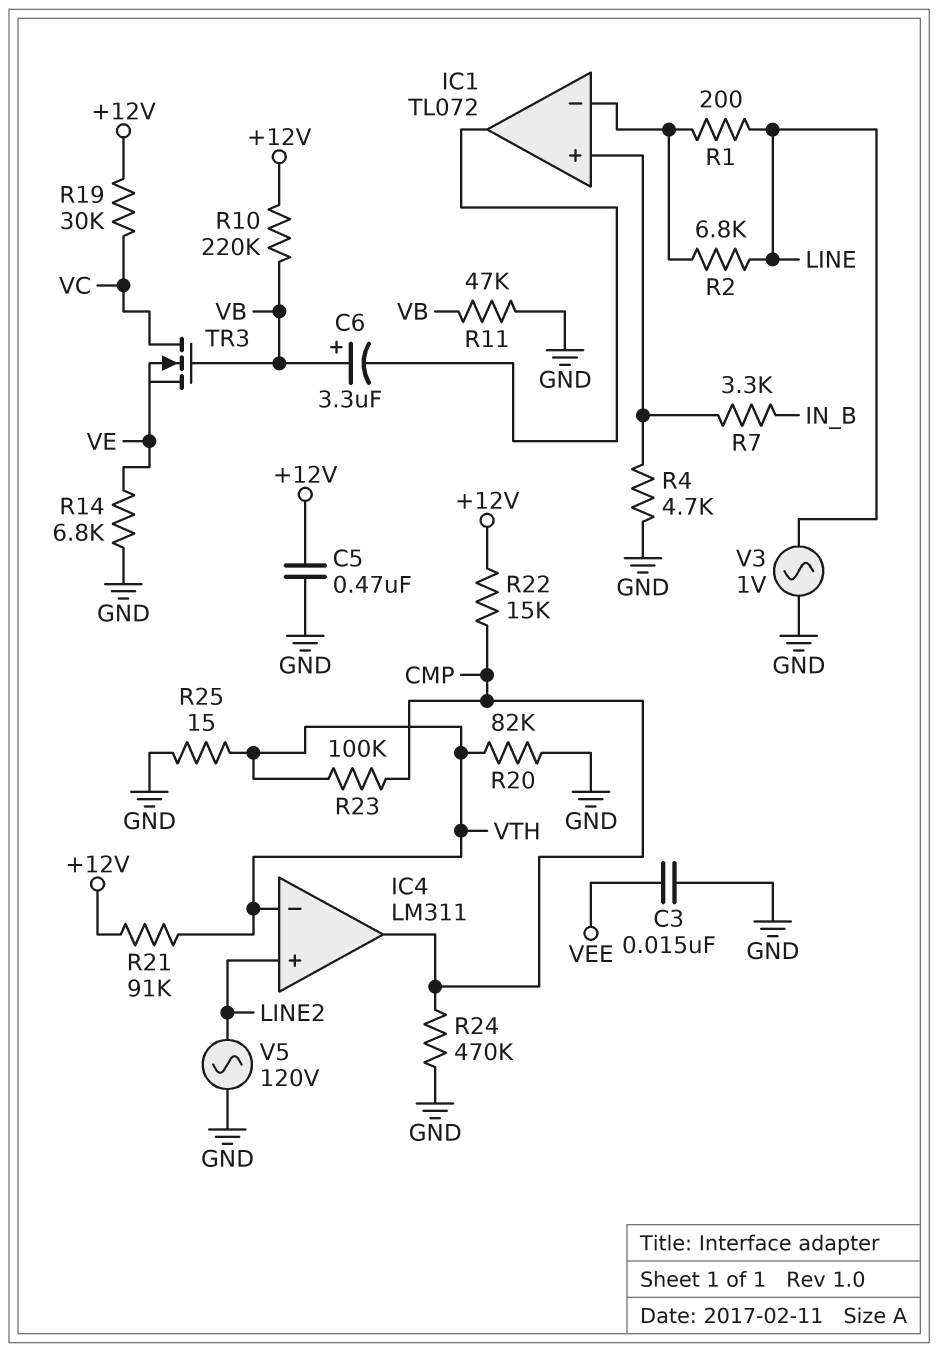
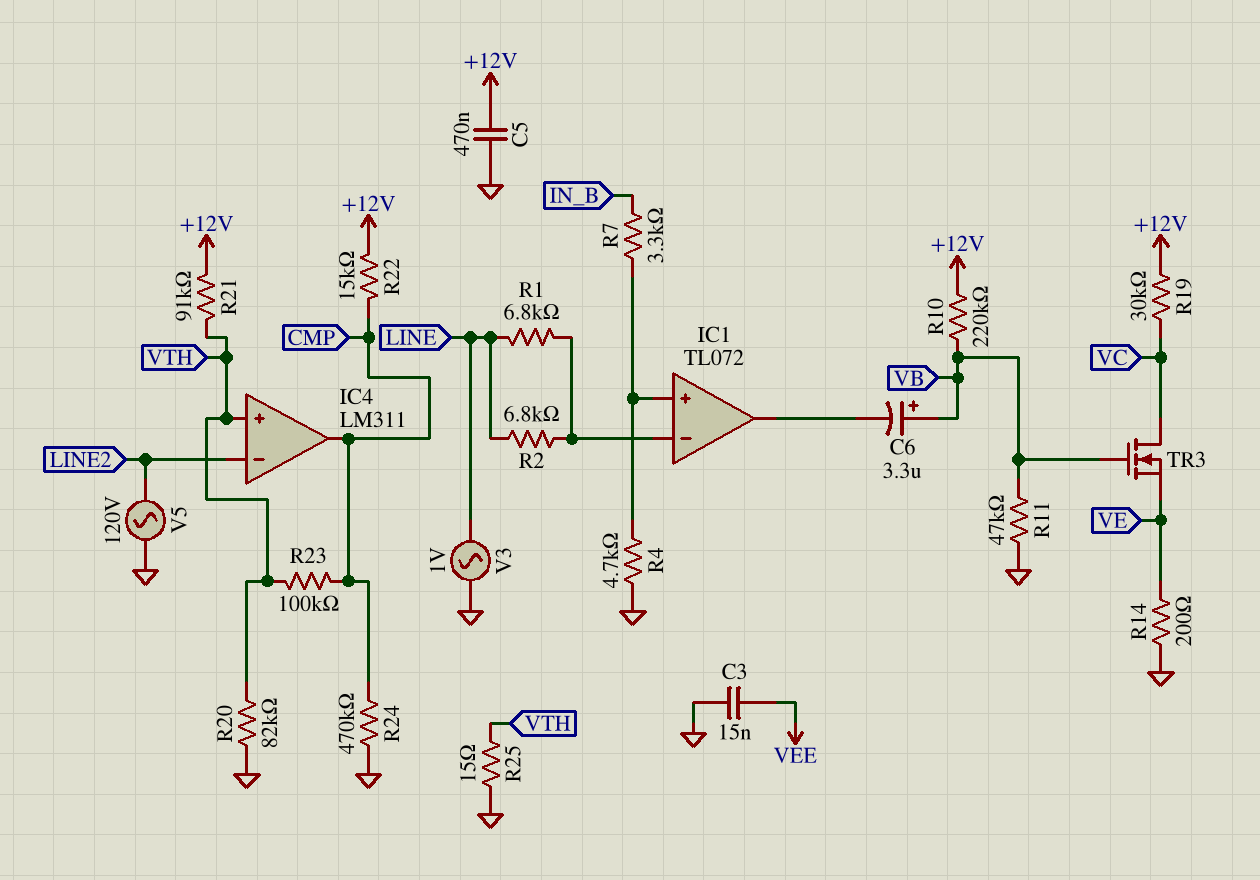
IC4 pin in+: LINE2 -> VTH
IC4 pin in-: VTH -> LINE2
R1: 200 (IC1/in-, LINE) -> 6.8k (IC1/in-, LINE)
R14: 6.8k (GND, VE) -> 200 (GND, VE)

